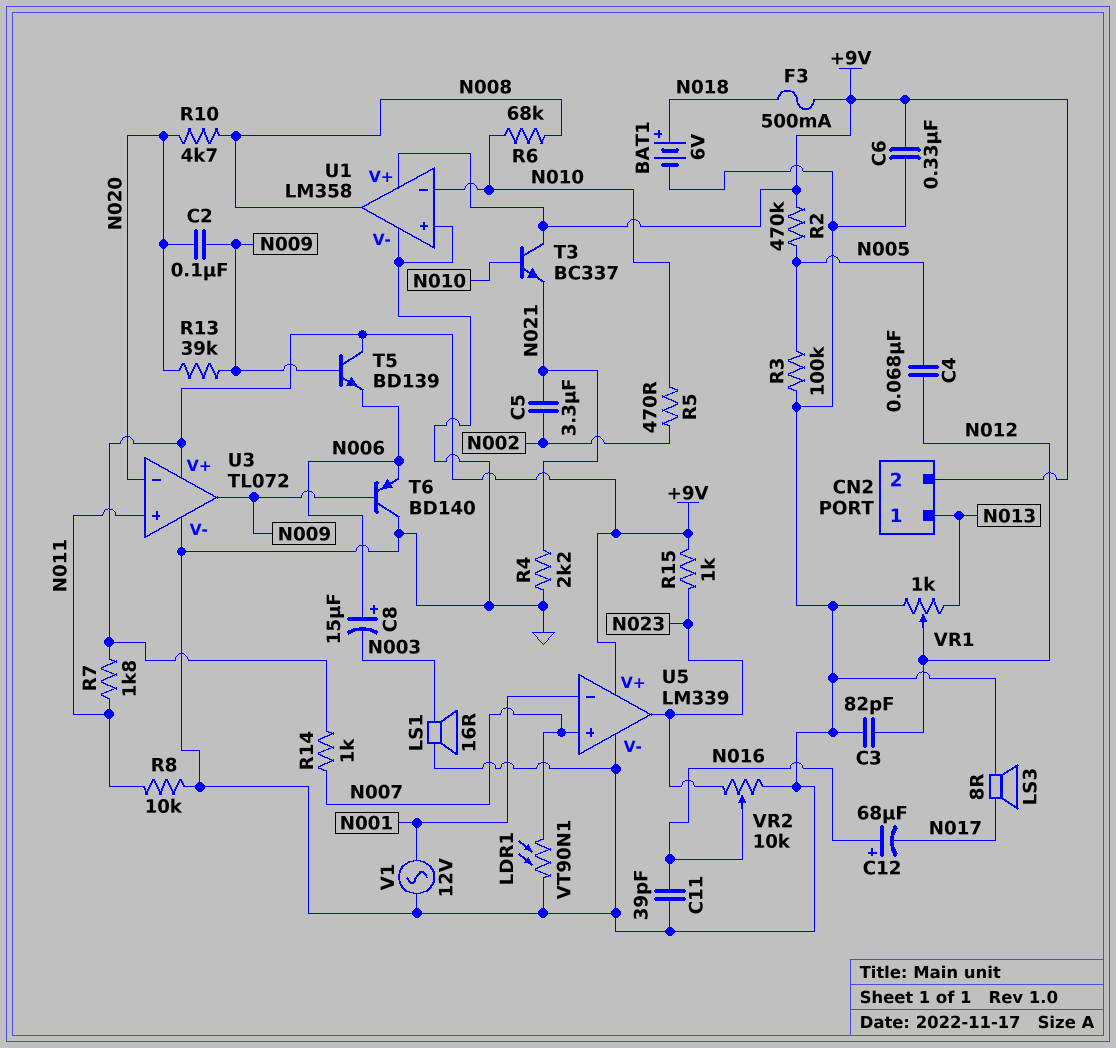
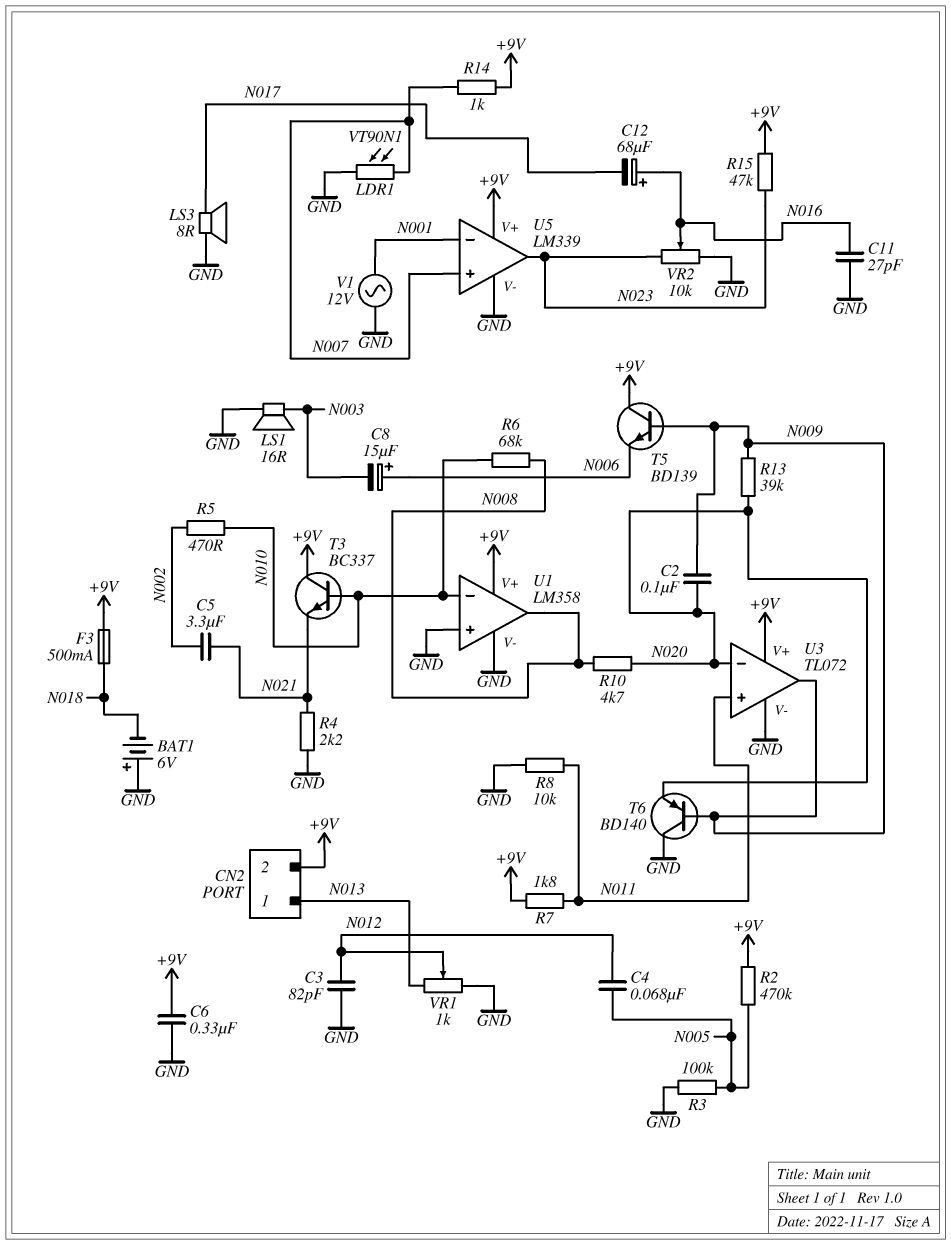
BAT1: 6V (plus N018, minus GND) -> 6V (plus GND, minus N018)
C11: 39pF (GND, N016) -> 27pF (GND, N016)
R15: 1k (+9V, N023) -> 47k (+9V, N023)
T6: PNP BD140 (B N009, C GND, E N006) -> PNP BD140 (B N009, C GND, E N020)

